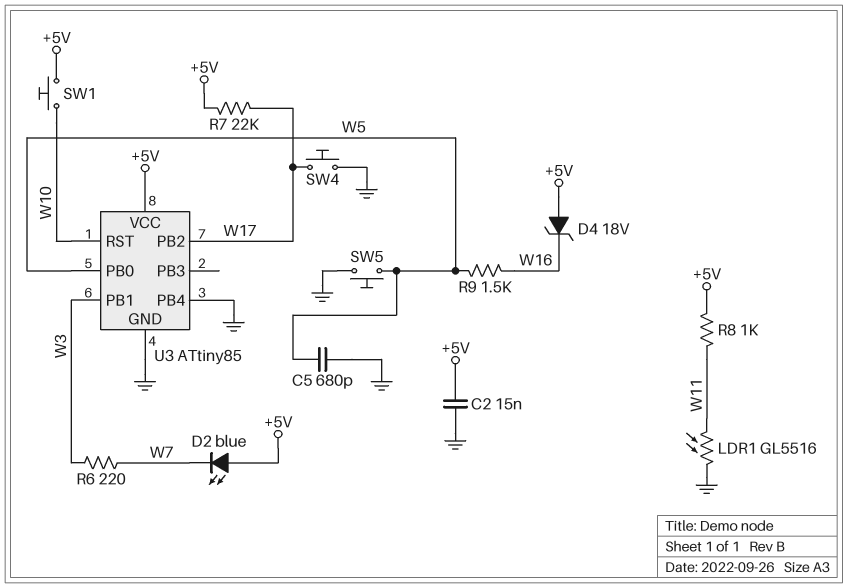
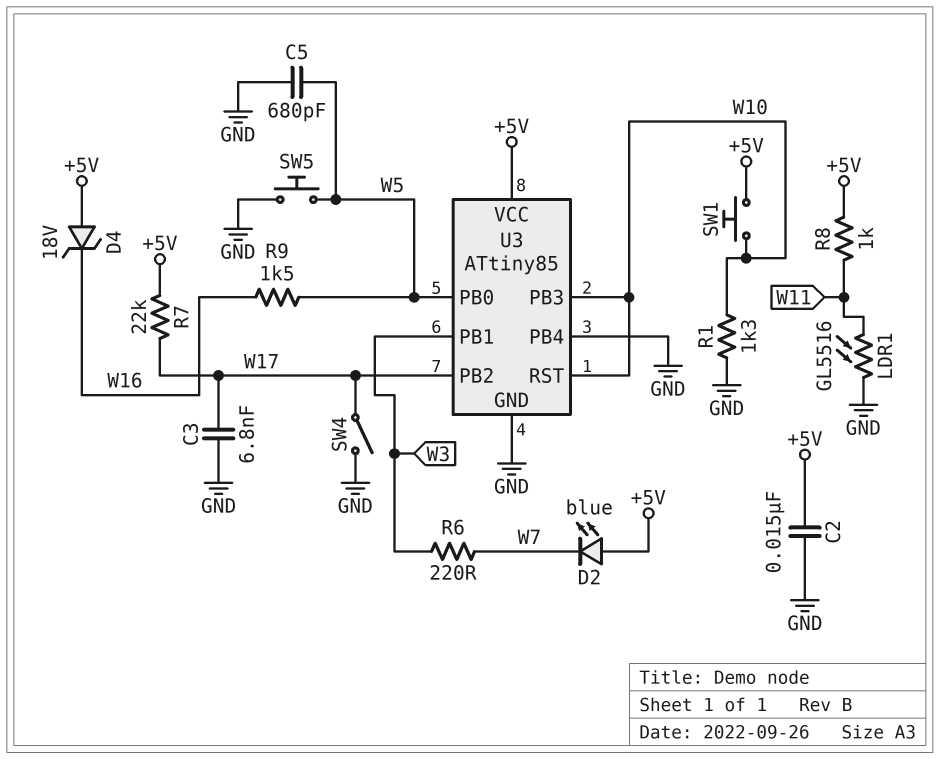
C3: none -> 6.8nF (GND, W17)
R1: none -> 1.3k (GND, W10)
SW4: button (GND, W17) -> switch (GND, W17)
U3 pin PB3: none -> W10

